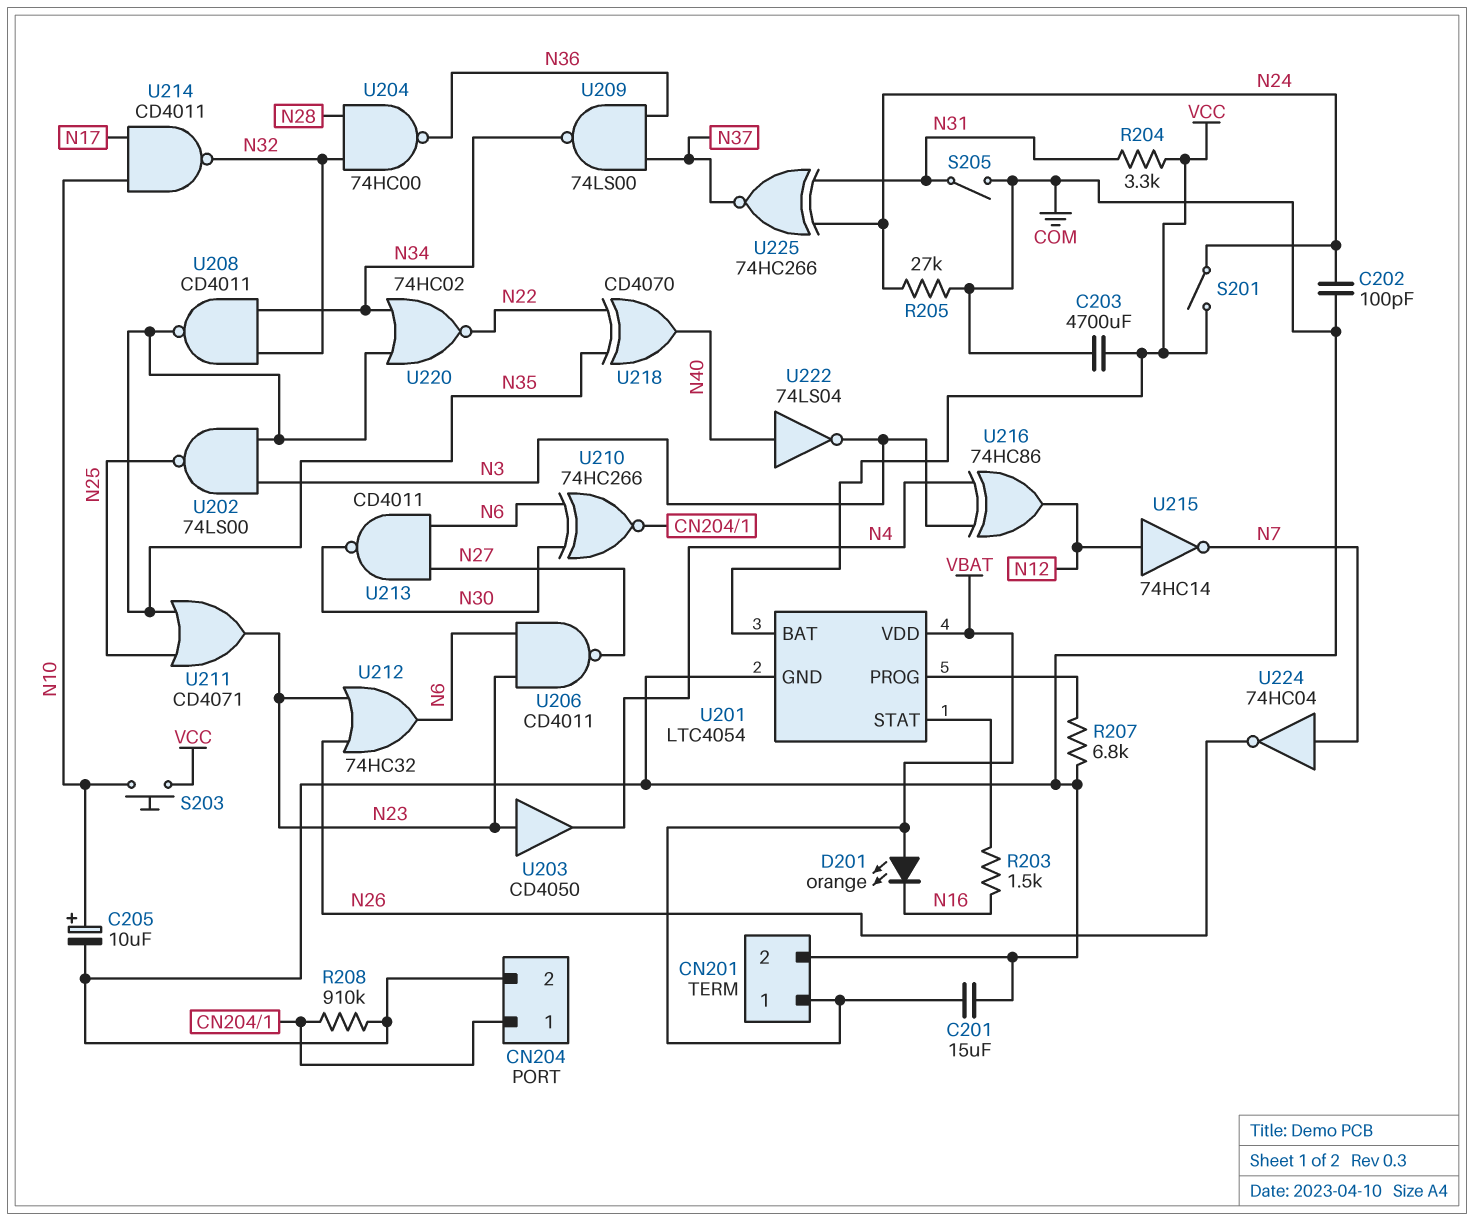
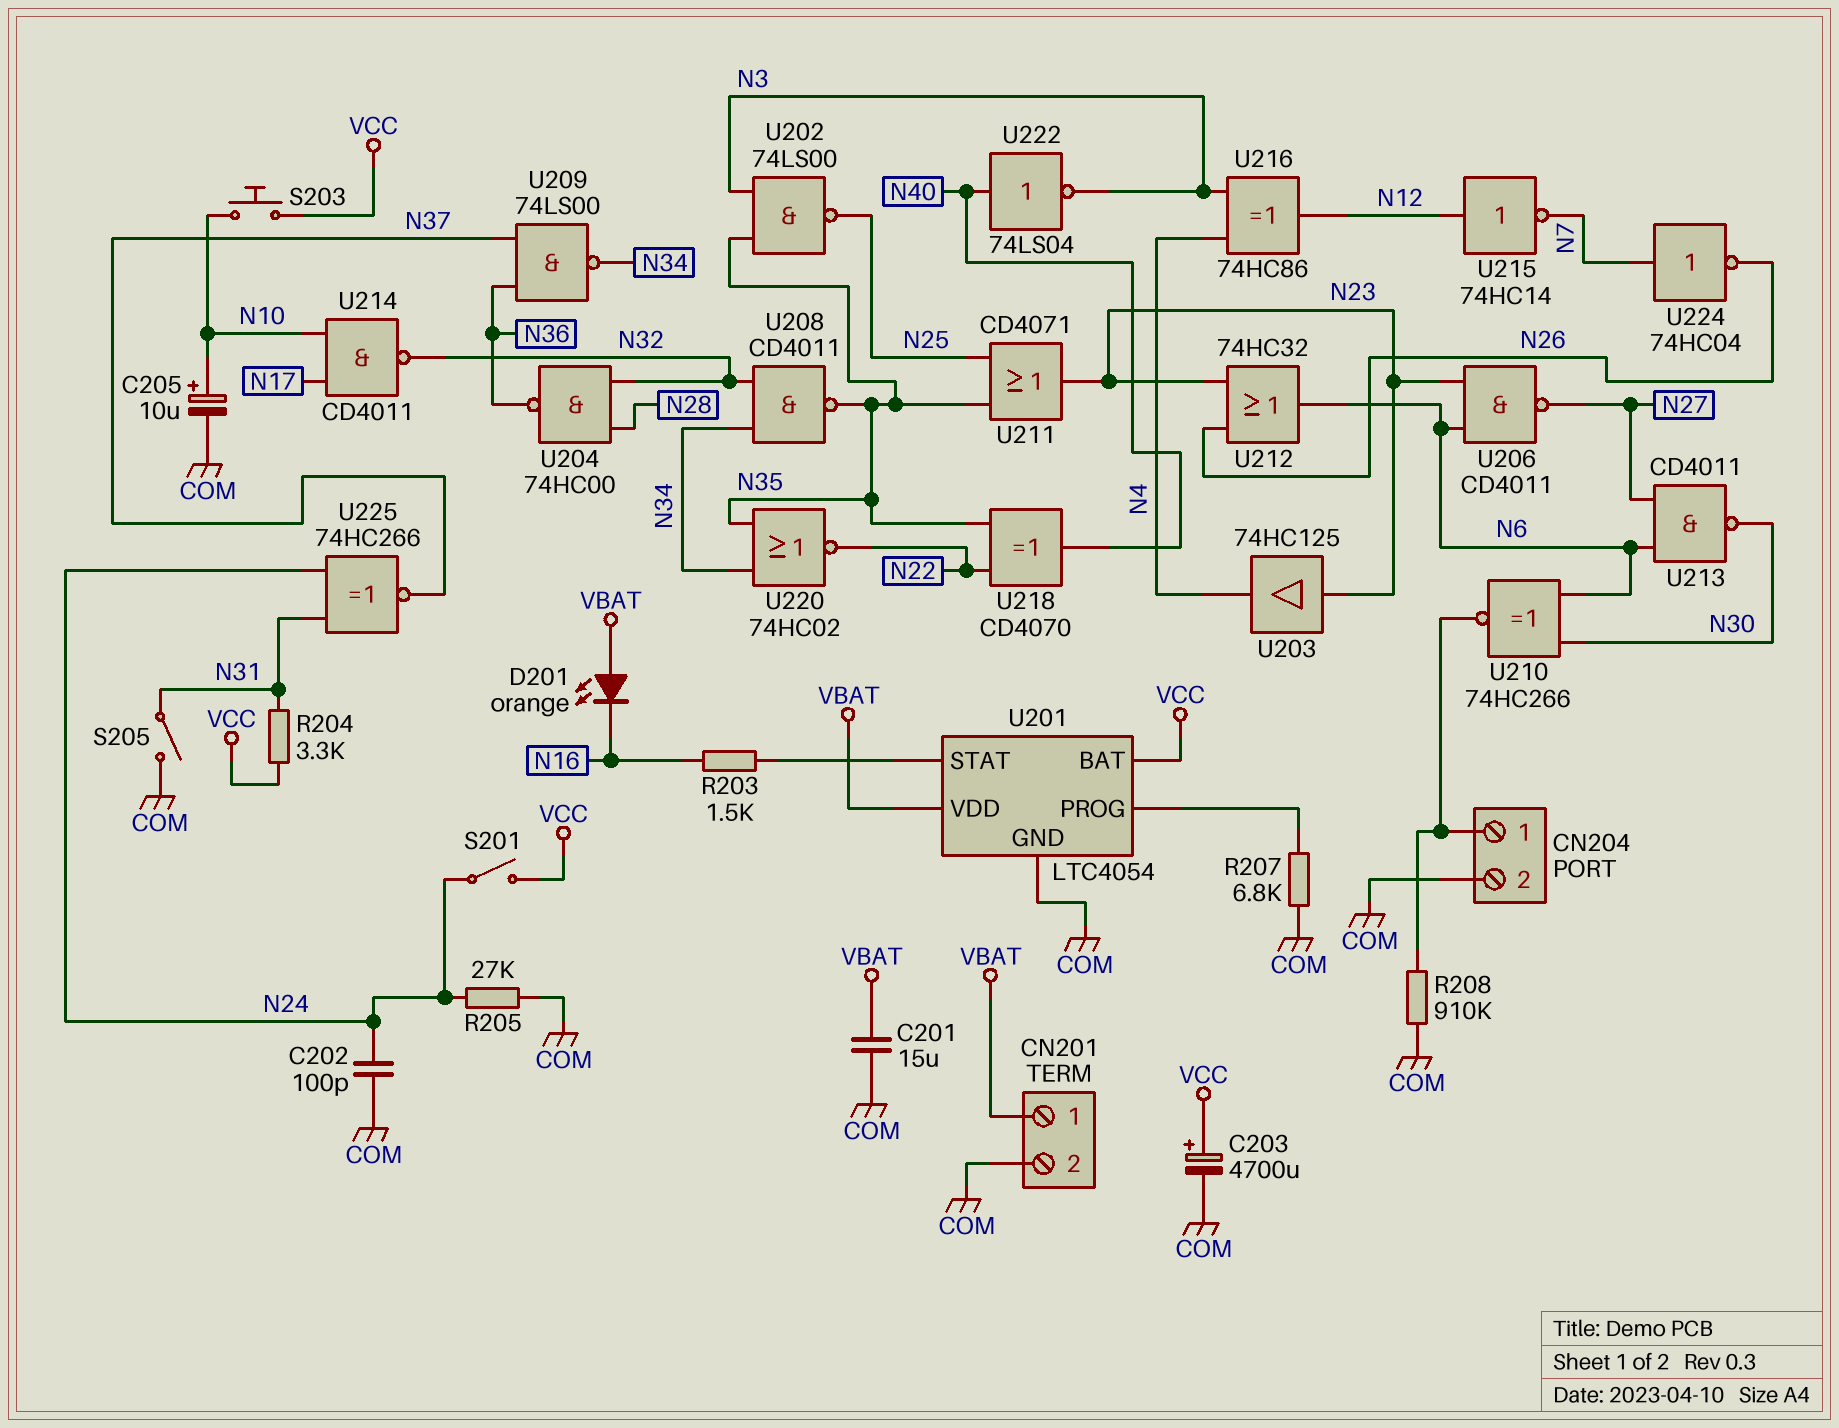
C203: 4700uF (COM, VCC) -> 4700uF (plus VCC, minus COM)
U203: buffer CD4050 (in N23, out N4) -> buffer 74HC125 (in N23, out N4)

